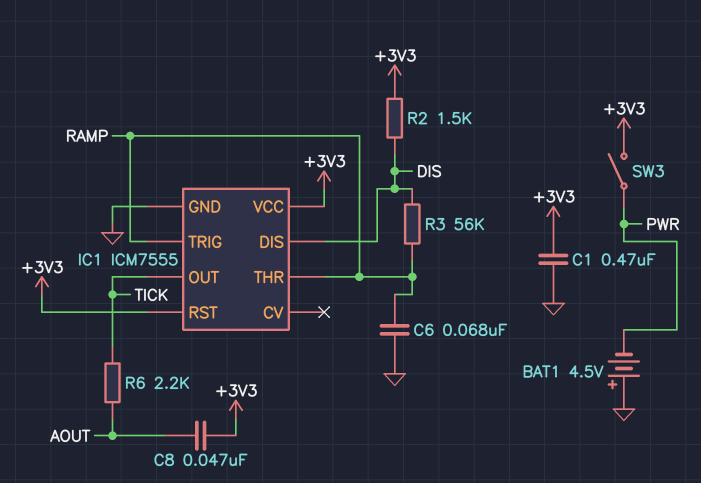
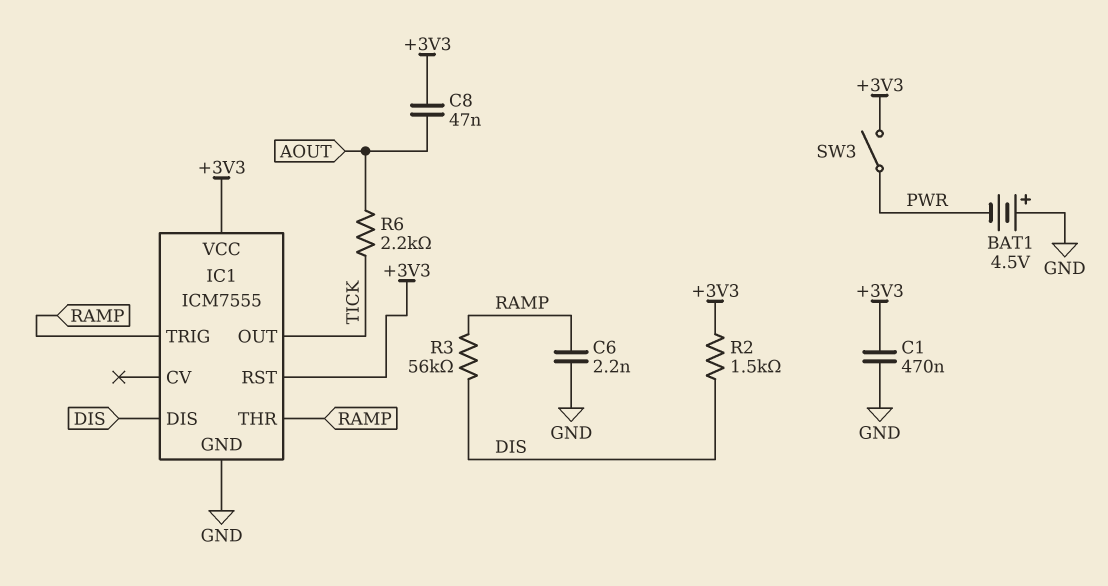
C6: 68nF (GND, RAMP) -> 2.2nF (GND, RAMP)

